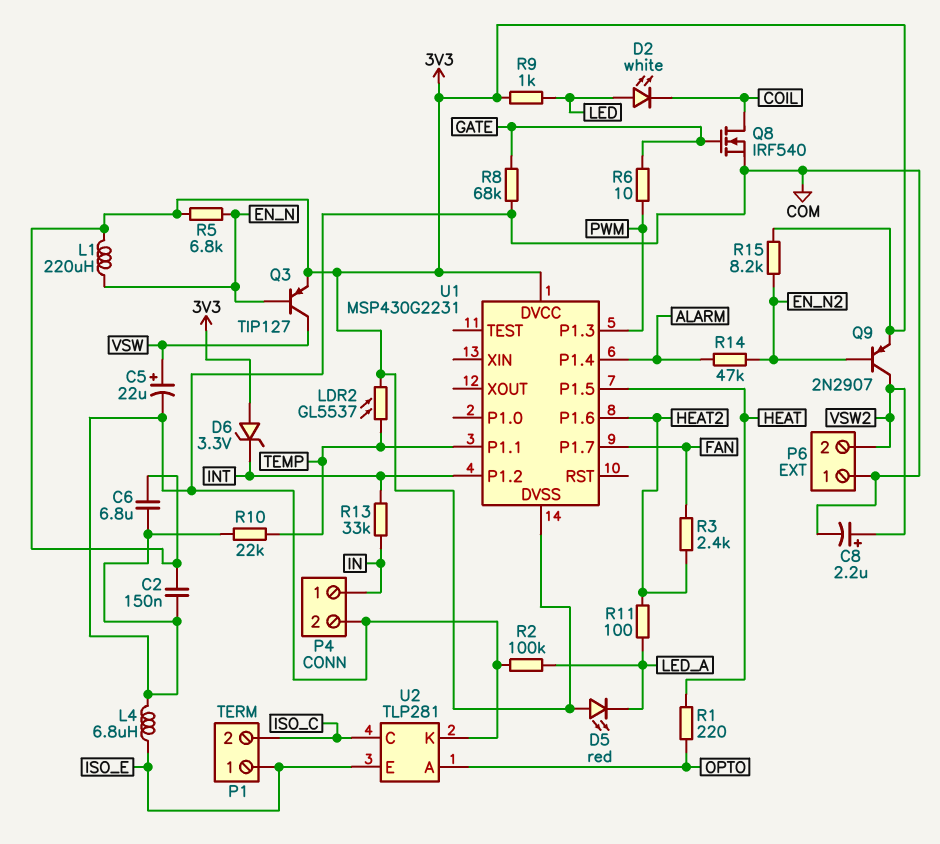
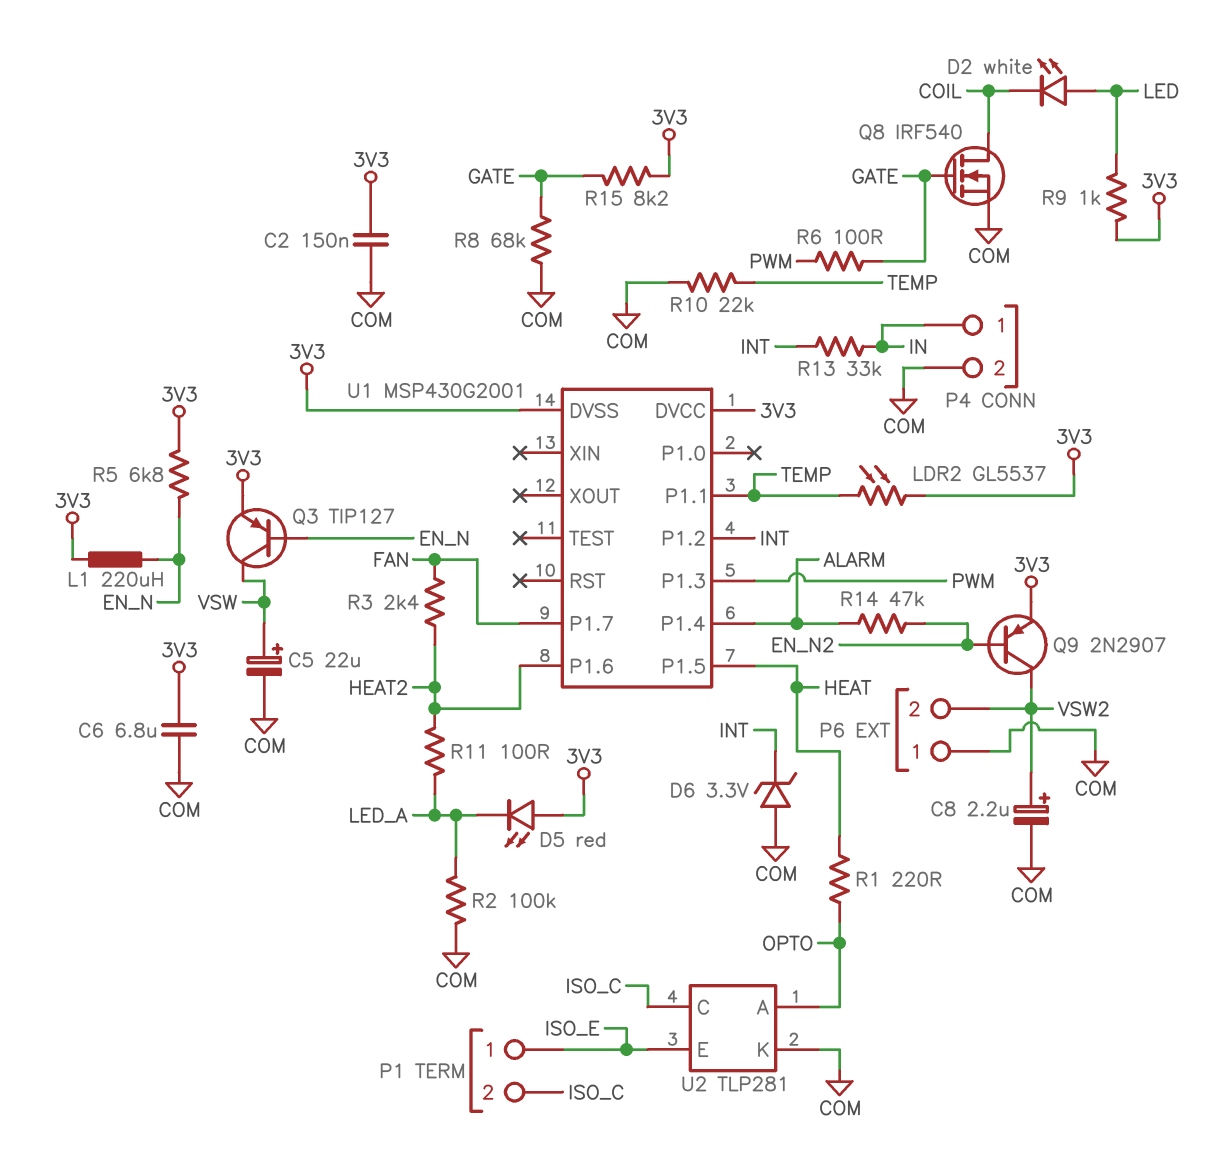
D6: zener 3.3V (A 3V3, K INT) -> zener 3.3V (A COM, K INT)
L4: 6.8uH (COM, ISO_E) -> none
R6: 10 (GATE, PWM) -> 100 (GATE, PWM)
R15: 8.2k (3V3, EN_N2) -> 8.2k (3V3, GATE)
U1: MSP430G2231 -> MSP430G2001

